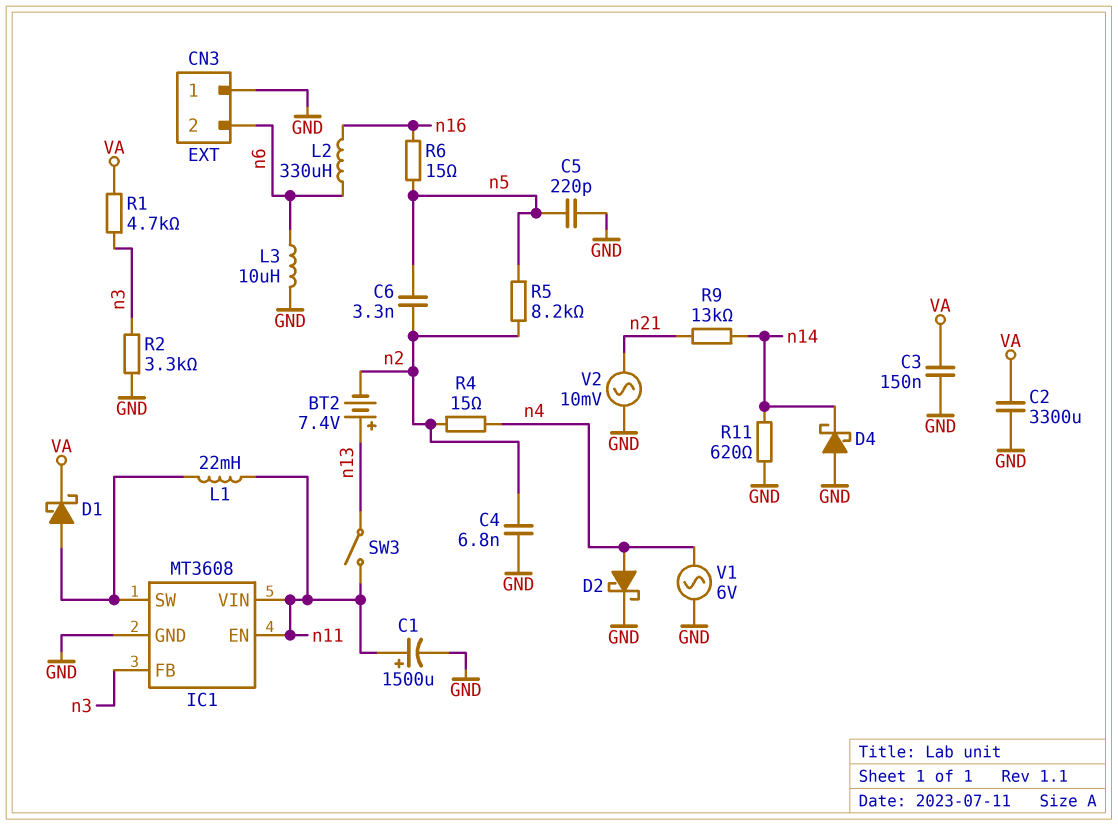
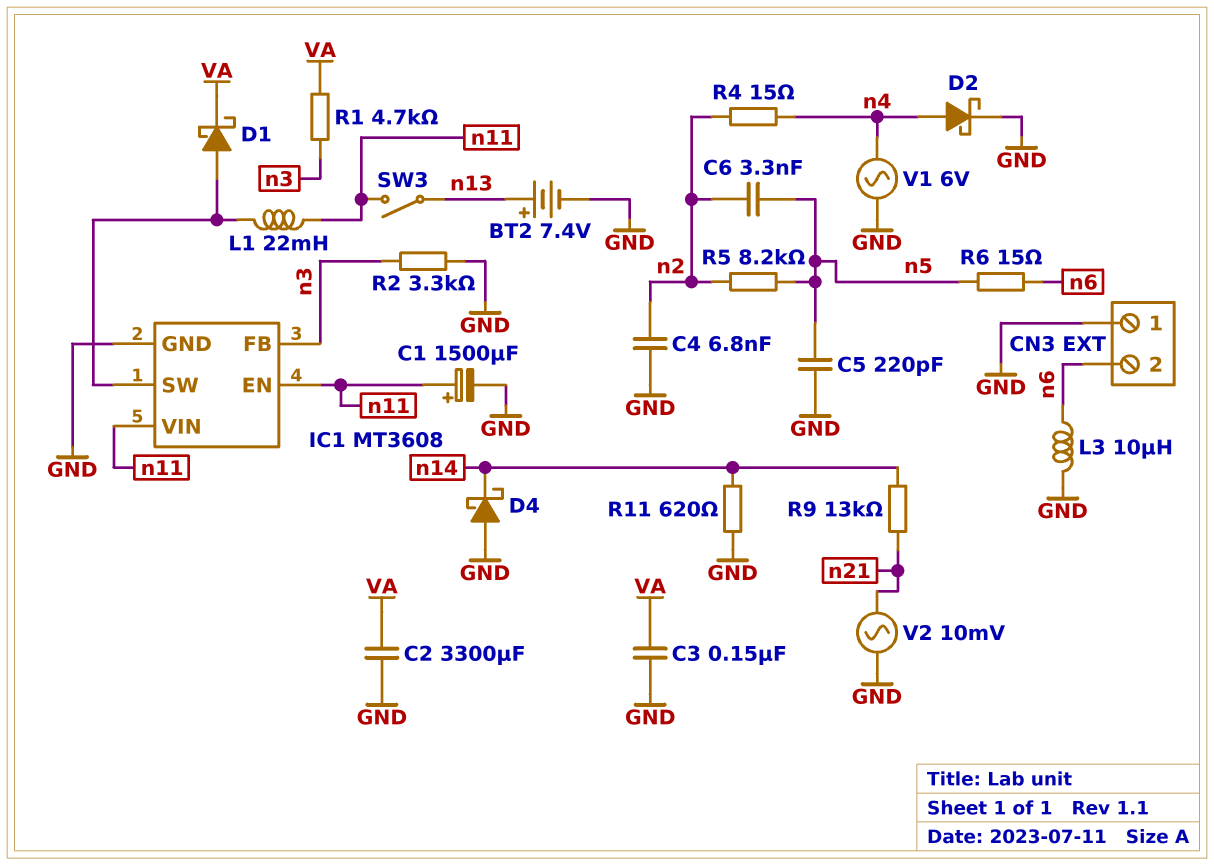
BT2: 7.4V (plus n13, minus n2) -> 7.4V (plus n13, minus GND)
L2: 330uH (n6, n16) -> none
R6: 15 (n5, n16) -> 15 (n5, n6)

